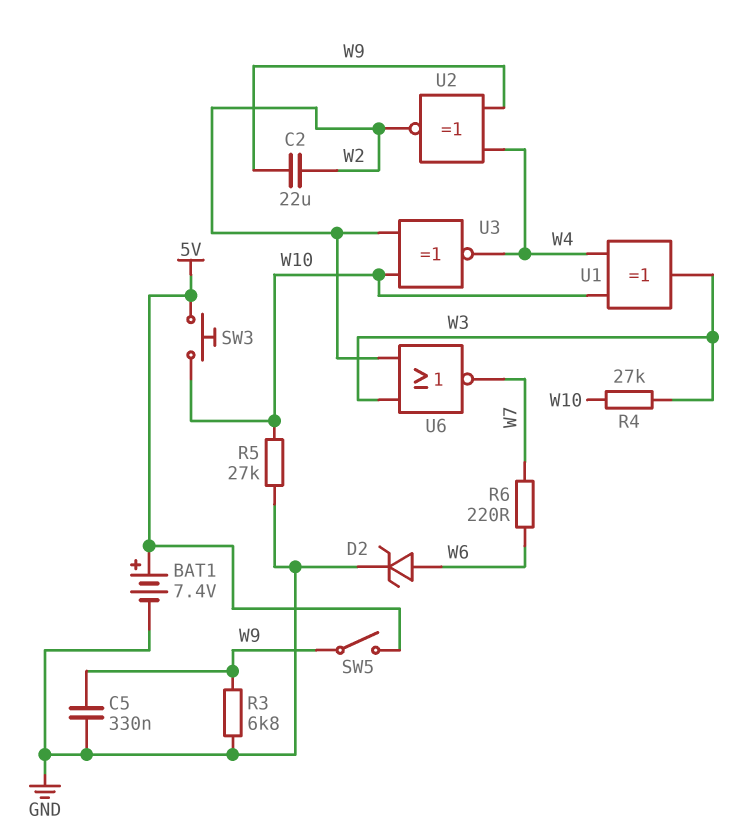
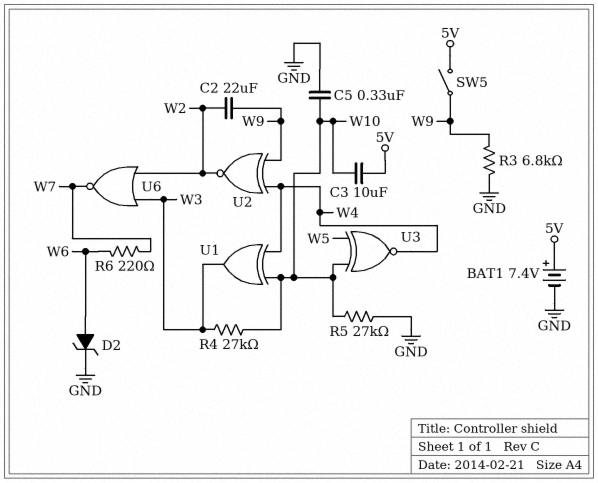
C3: none -> 10uF (5V, W10)
C5: 330nF (GND, W9) -> 330nF (GND, W10)
SW3: button (5V, W10) -> none
U3: XNOR (in W2, in W10, out W4) -> XNOR (in W5, in W10, out W4)

